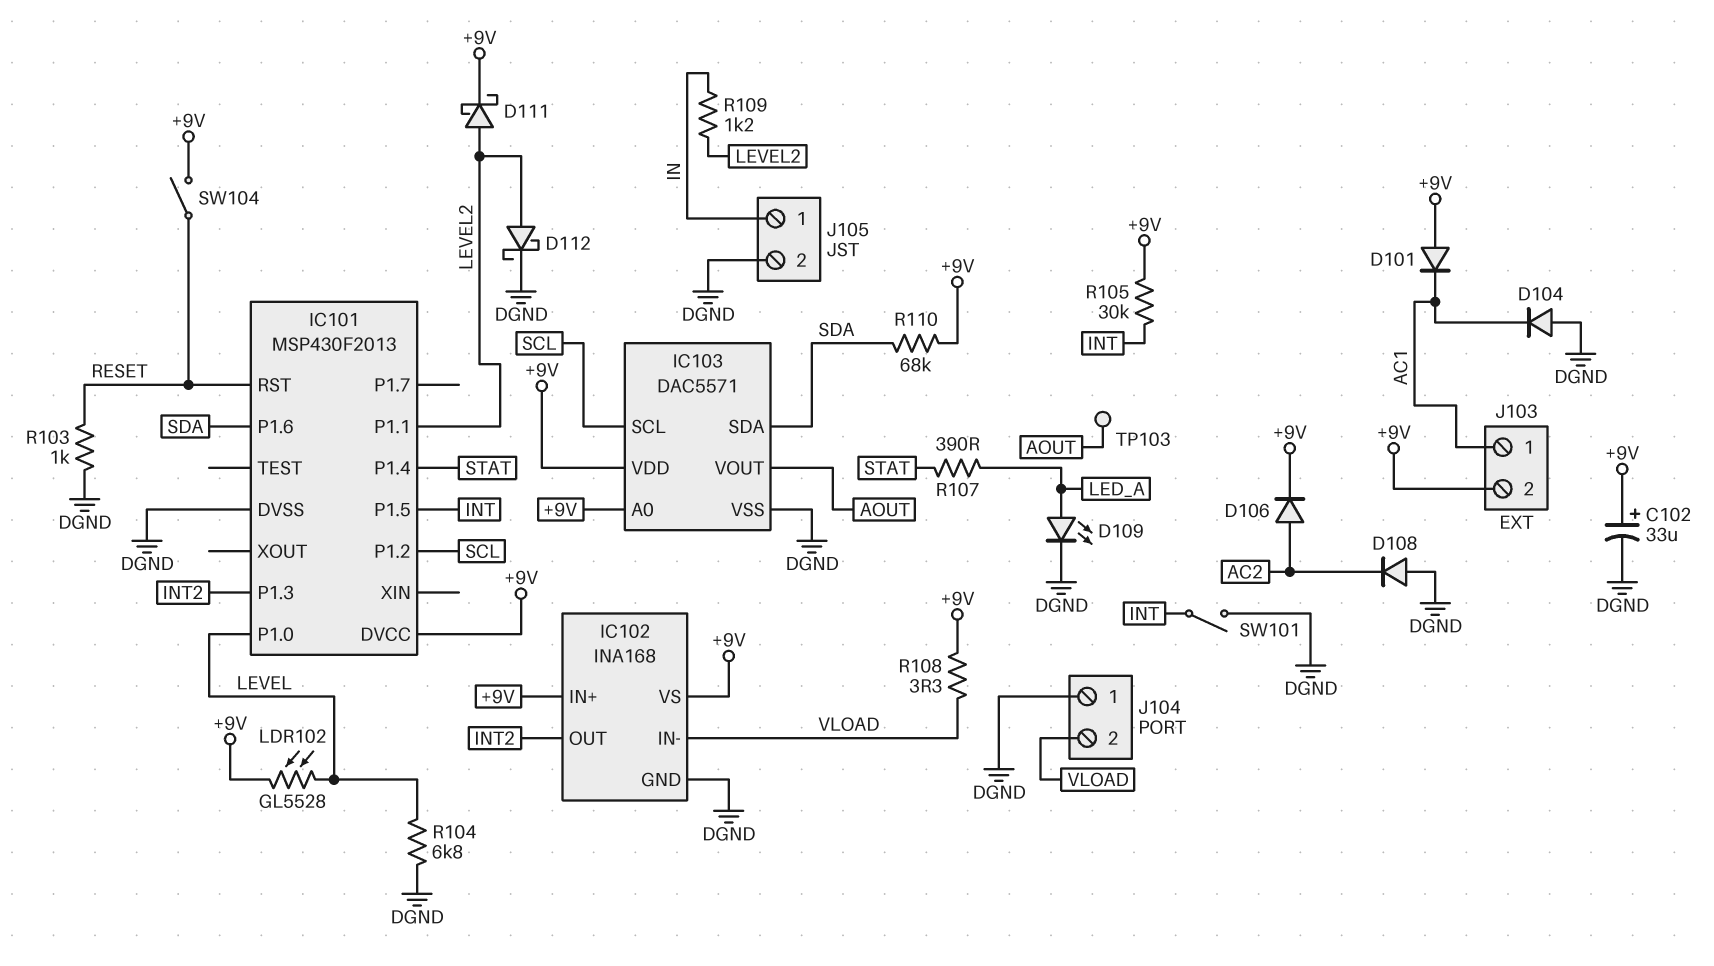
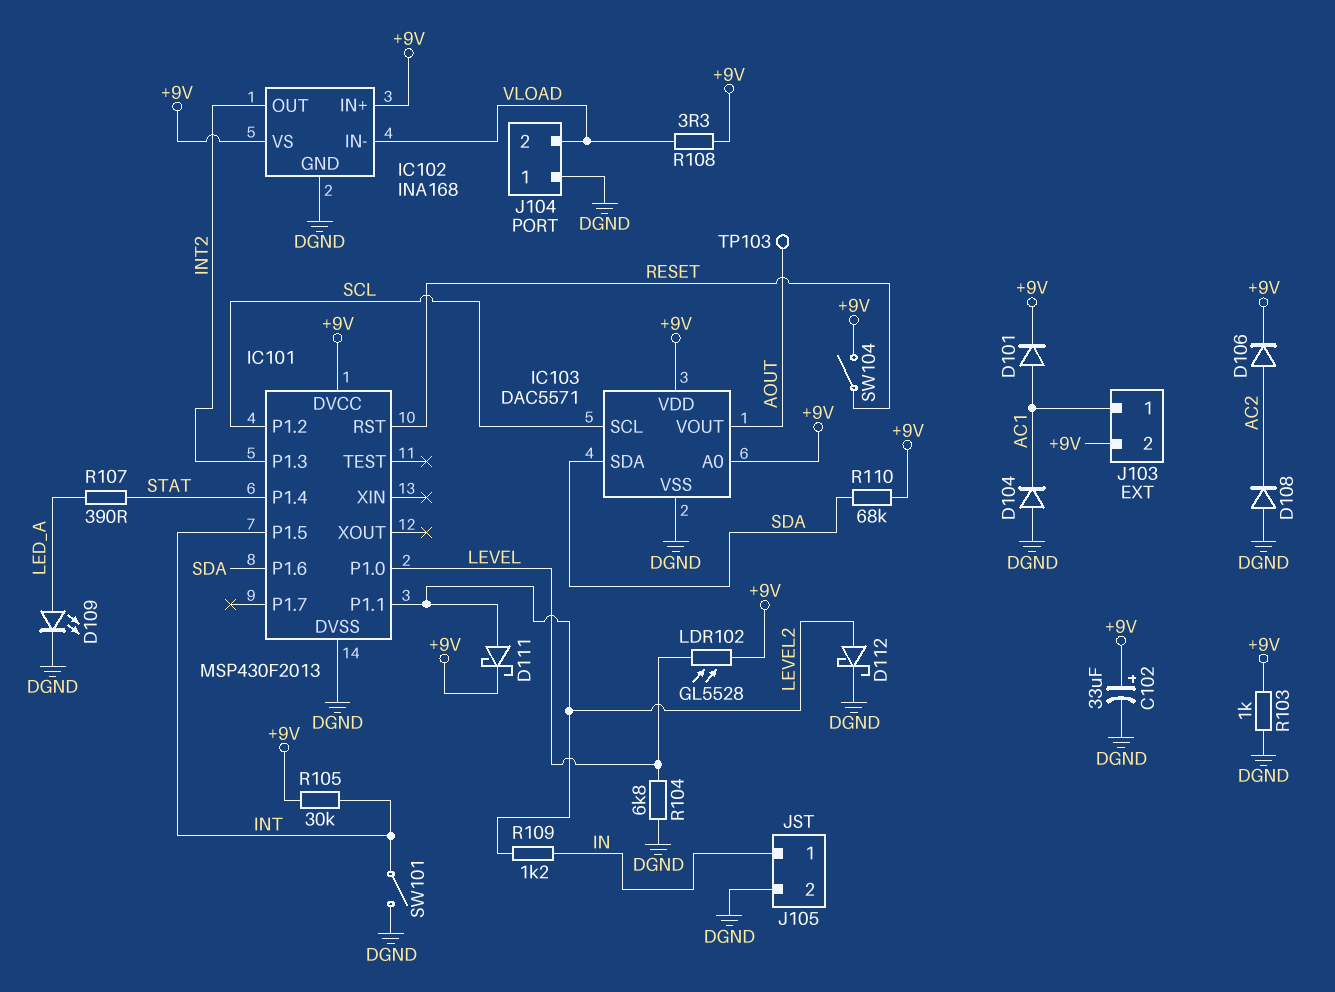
D101: diode (A +9V, K AC1) -> diode (A AC1, K +9V)
R103: 1k (DGND, RESET) -> 1k (+9V, DGND)

